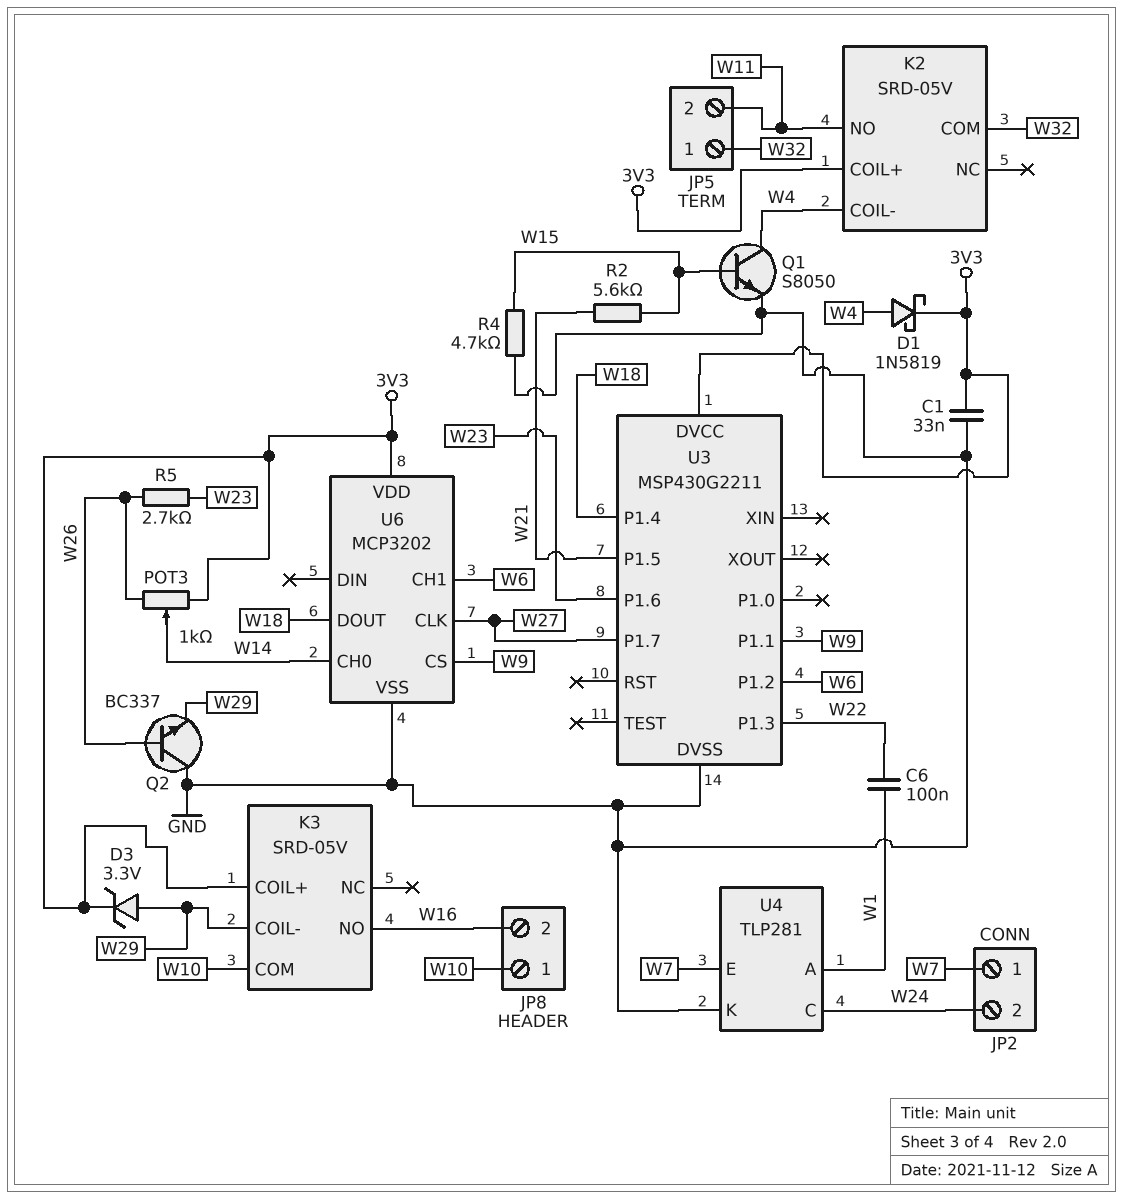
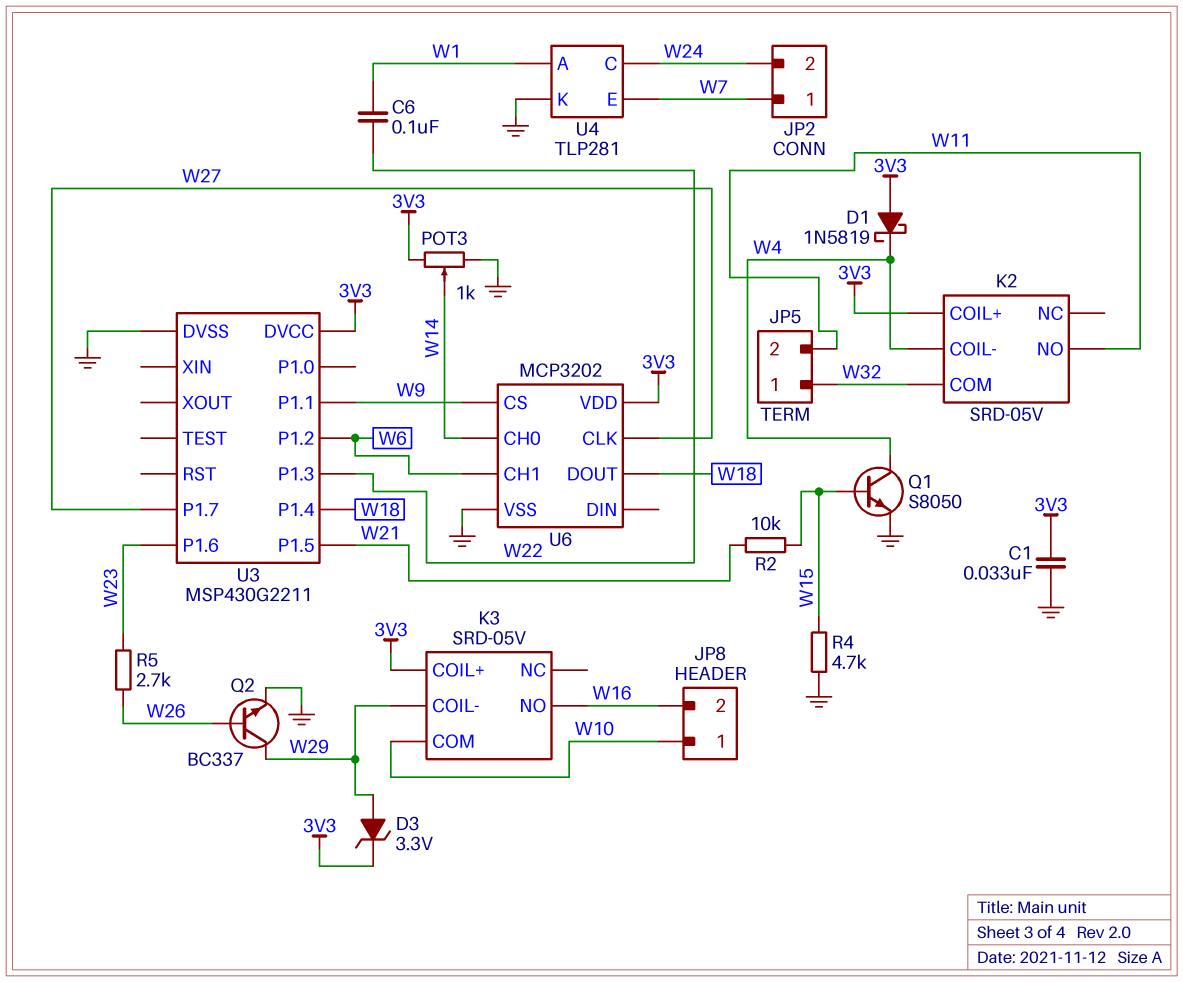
D1: schottky 1N5819 (A W4, K 3V3) -> schottky 1N5819 (A 3V3, K W4)
POT3: 1k (3V3, W26, wiper W14) -> 1k (3V3, GND, wiper W14)
Q2: NPN BC337 (B W26, C GND, E W29) -> NPN BC337 (B W26, C W29, E GND)
R2: 5.6k (W15, W21) -> 10k (W15, W21)

